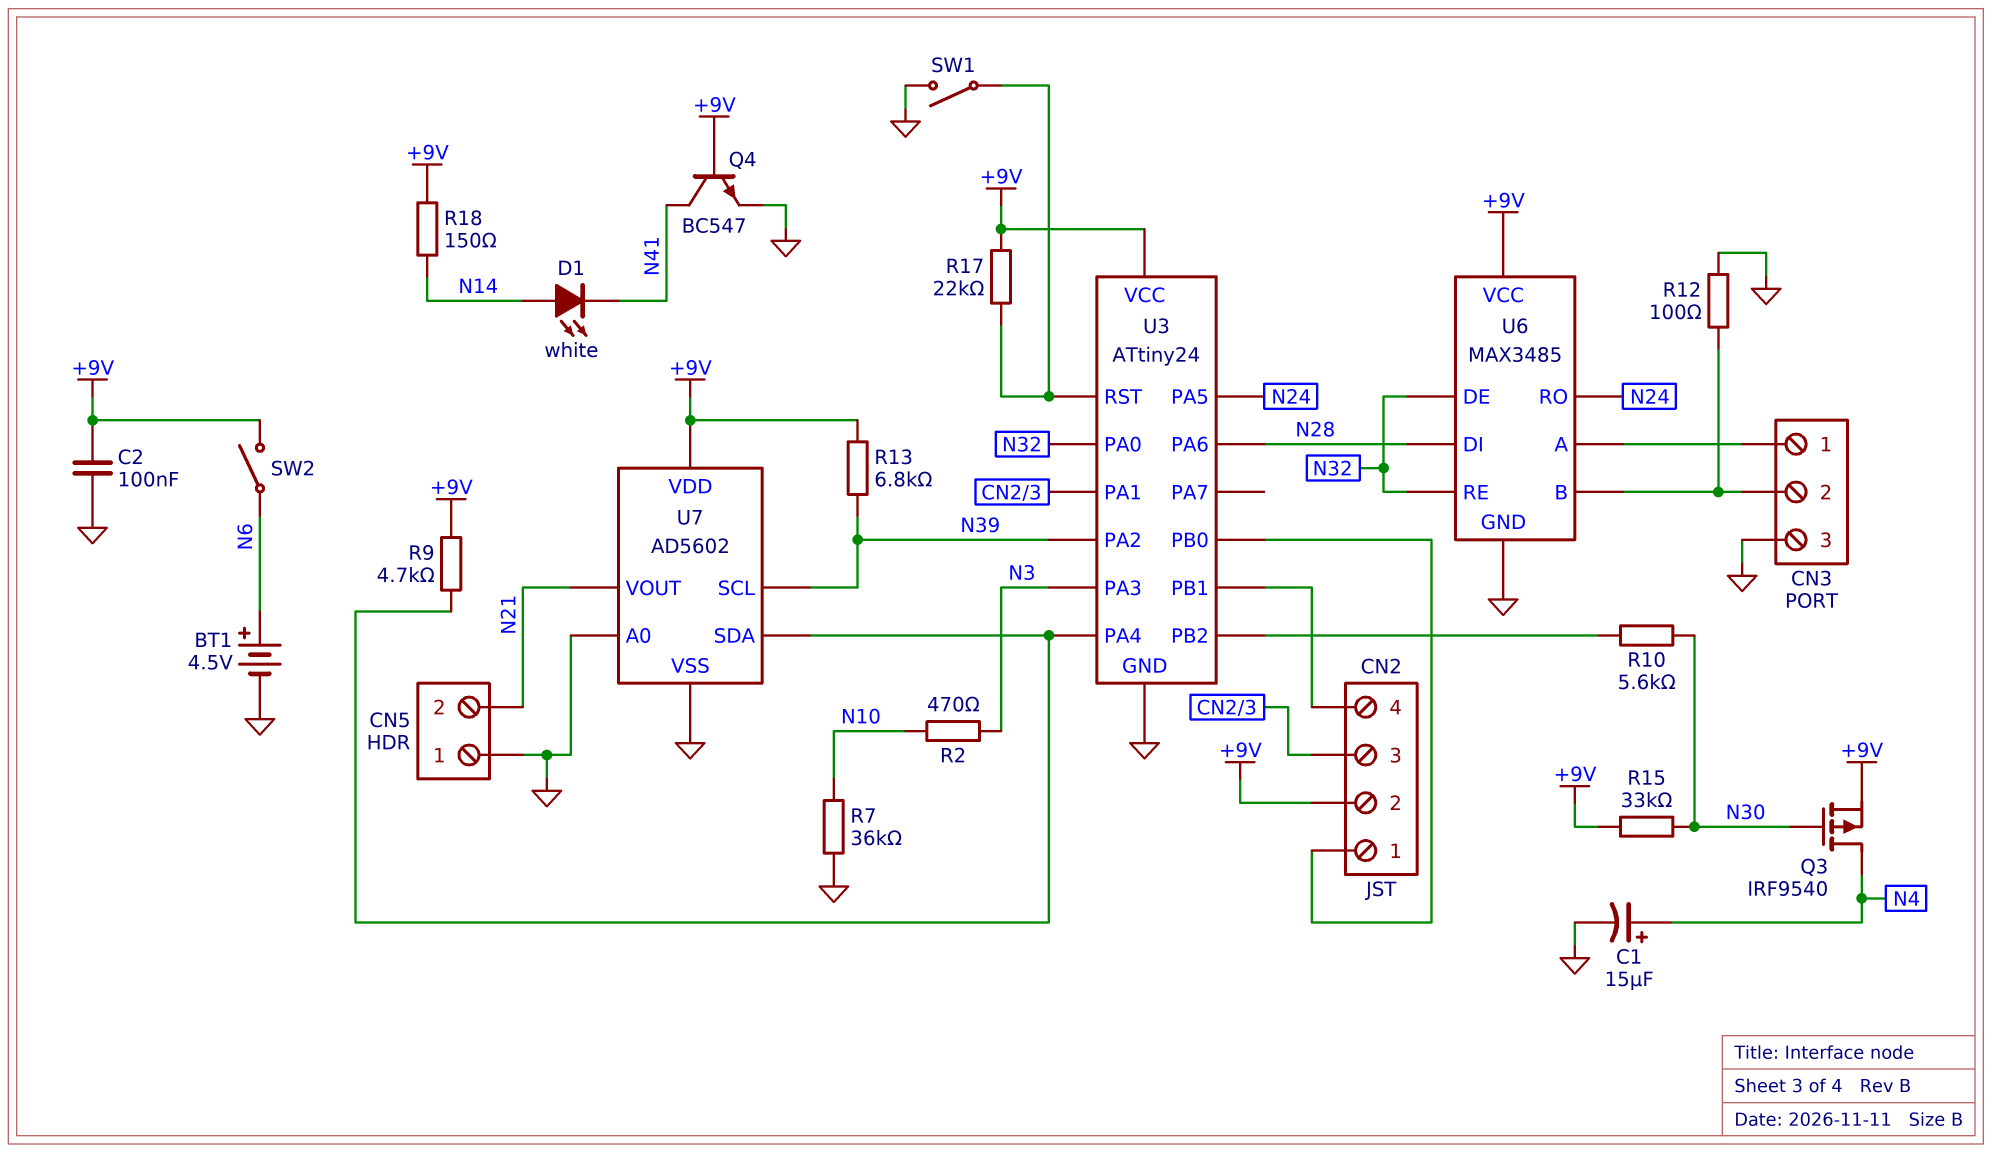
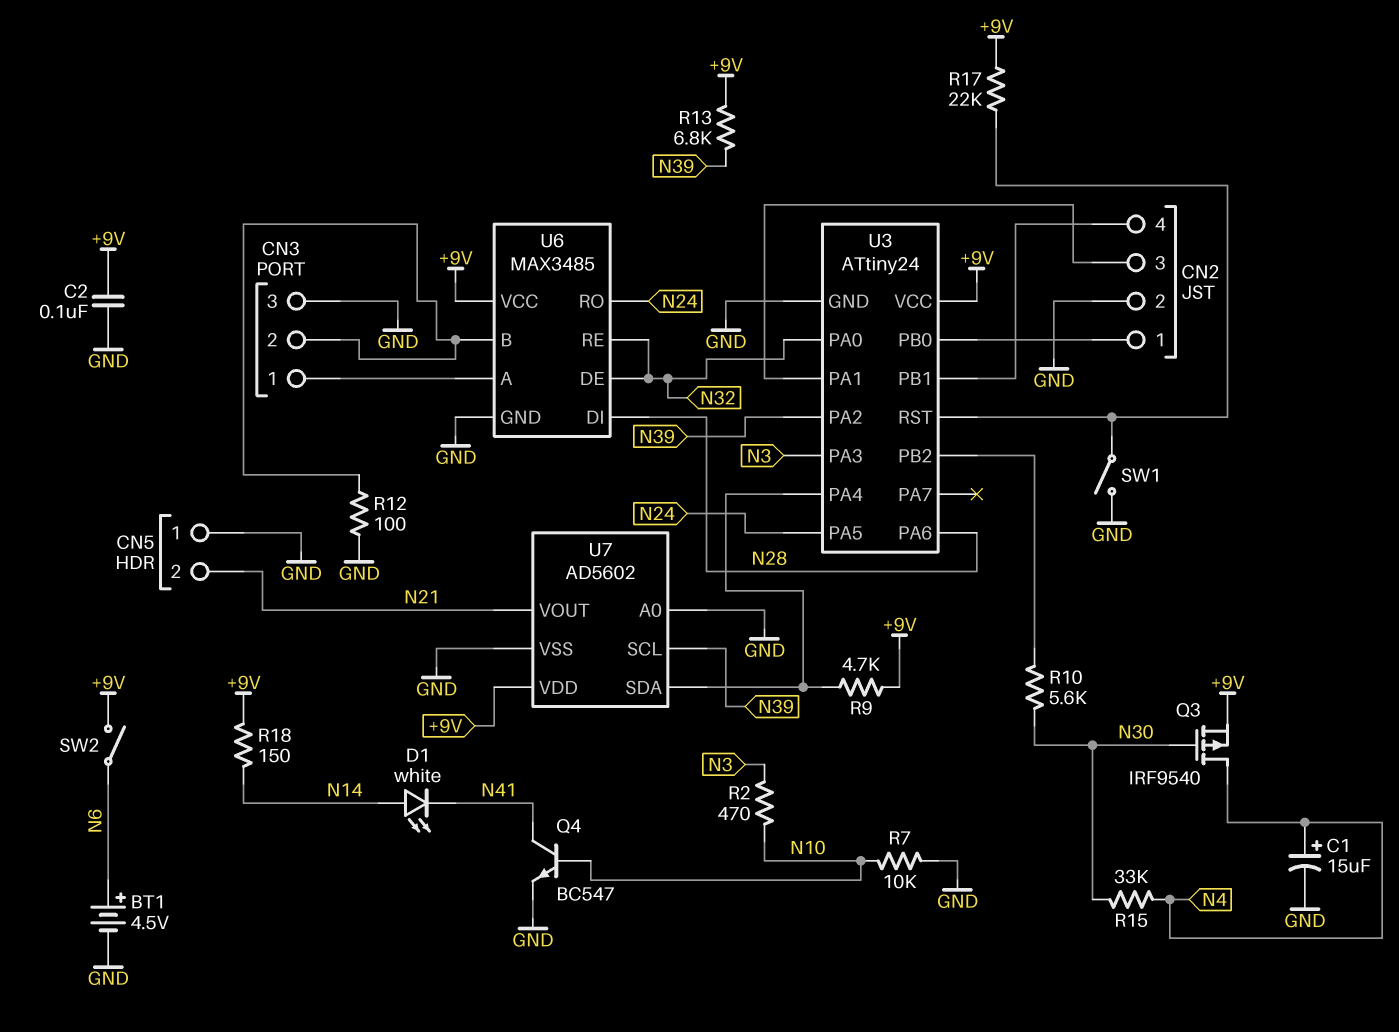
CN2 pin 2: +9V -> GND
Q4: NPN BC547 (B +9V, C N41, E GND) -> NPN BC547 (B N10, C N41, E GND)
R7: 36k (GND, N10) -> 10k (GND, N10)
R15: 33k (+9V, N30) -> 33k (N4, N30)

